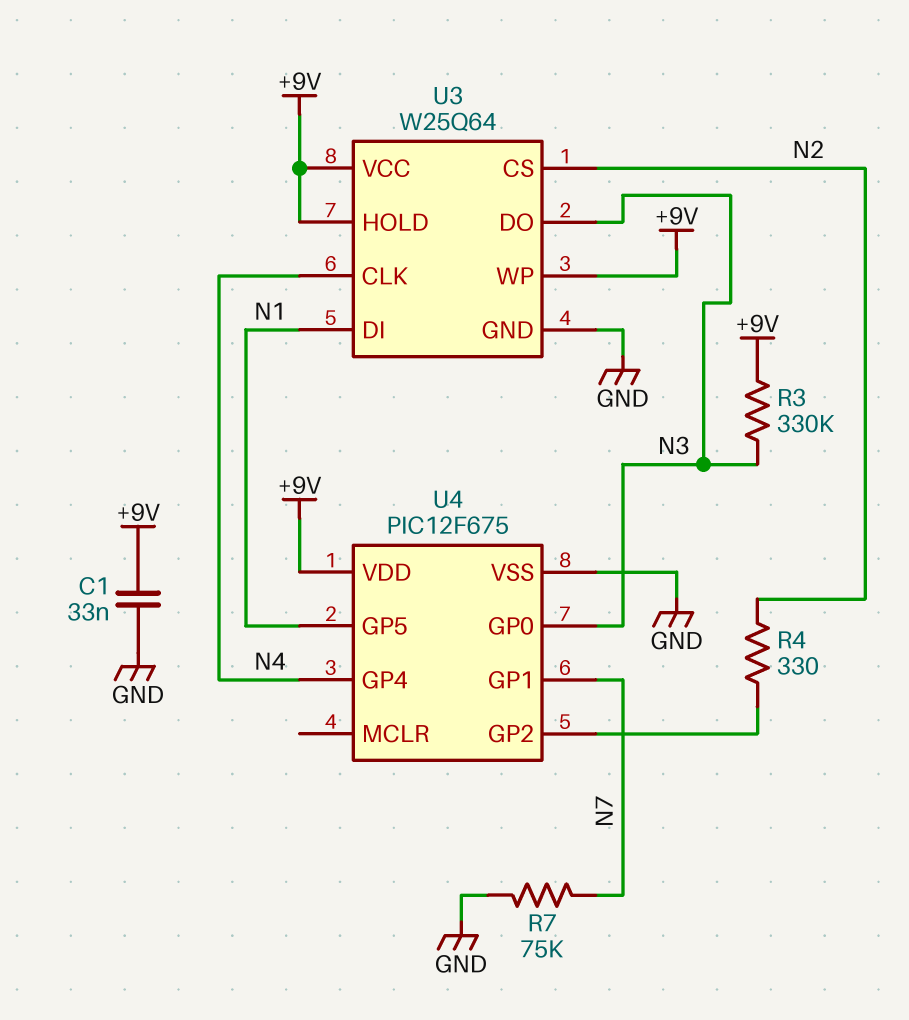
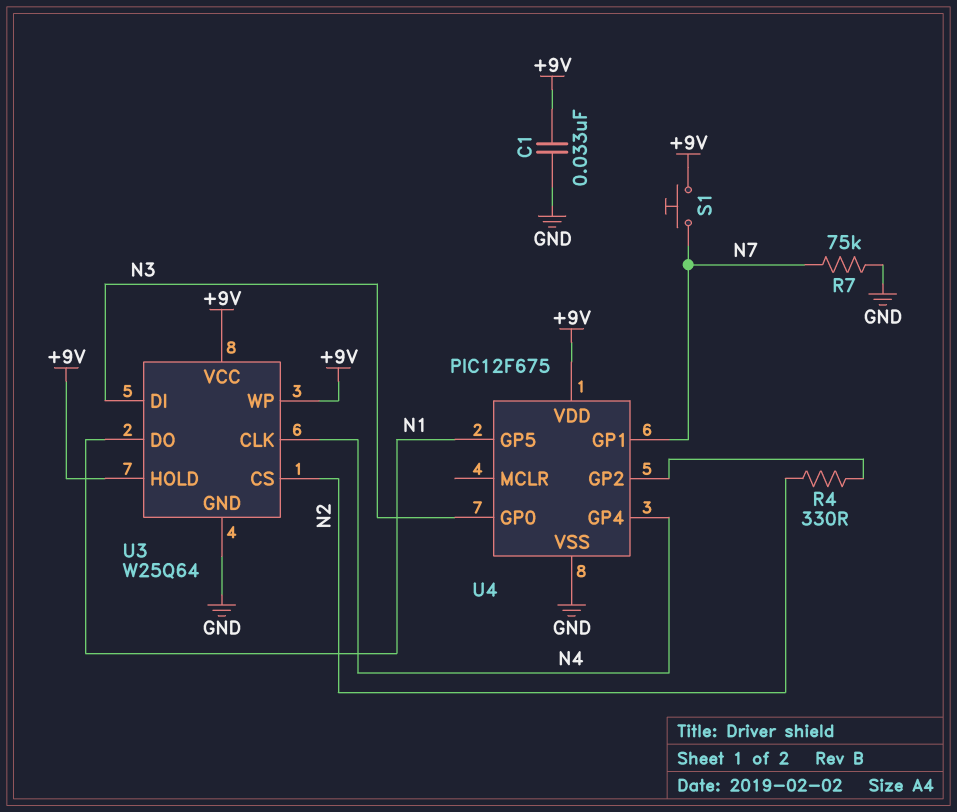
R3: 330k (+9V, N3) -> none
S1: none -> button (+9V, N7)
U3 pin DI: N1 -> N3
U3 pin DO: N3 -> N1

